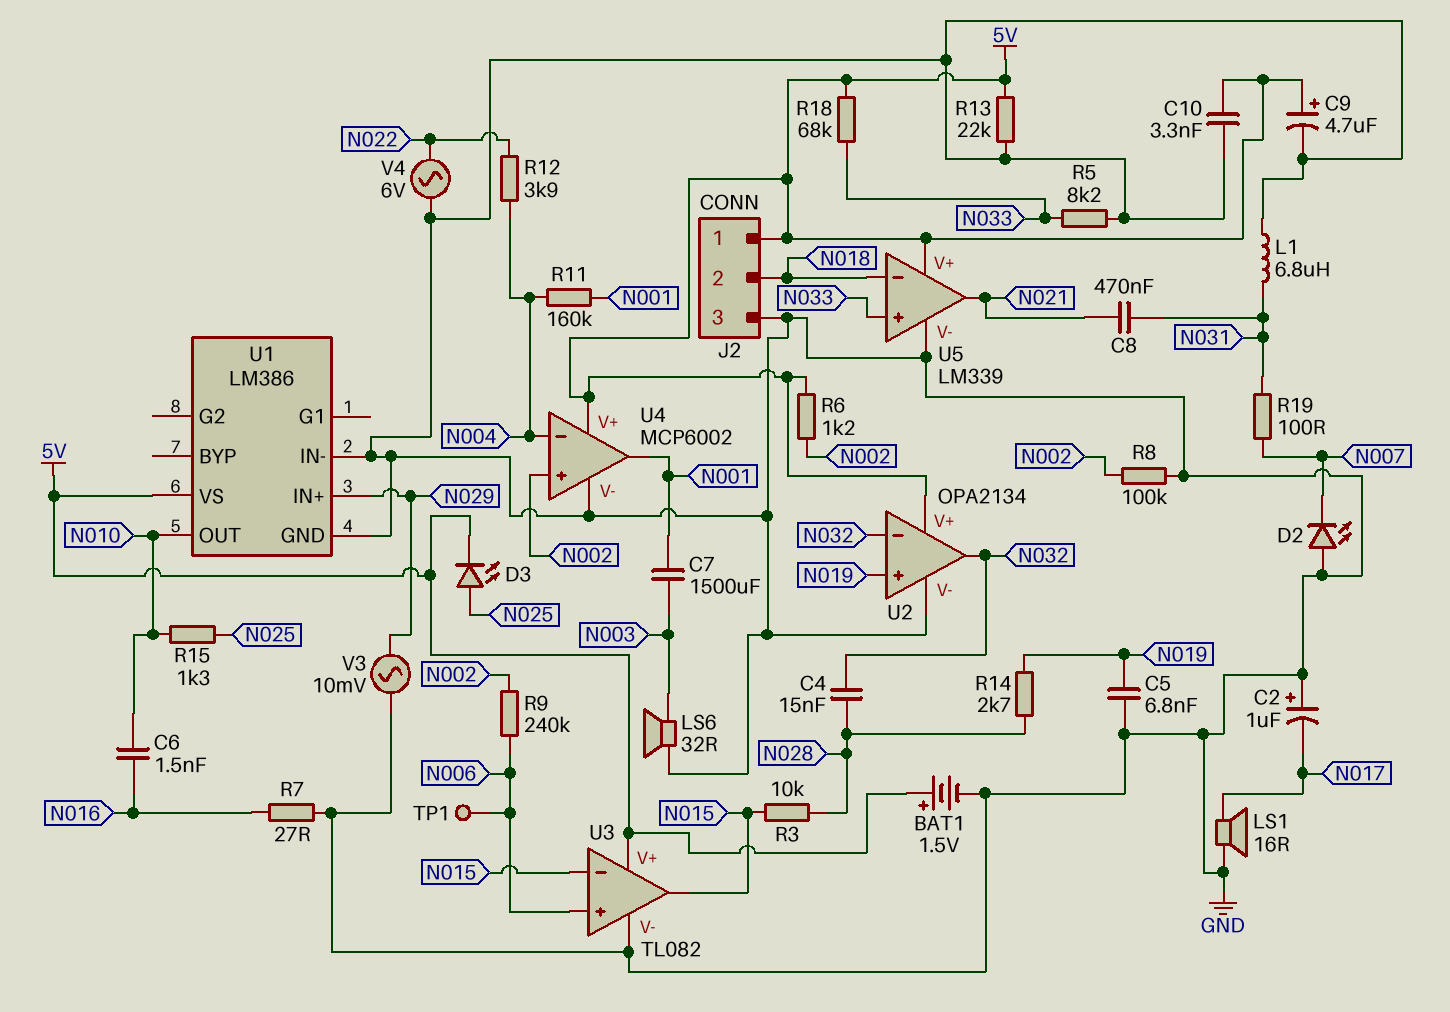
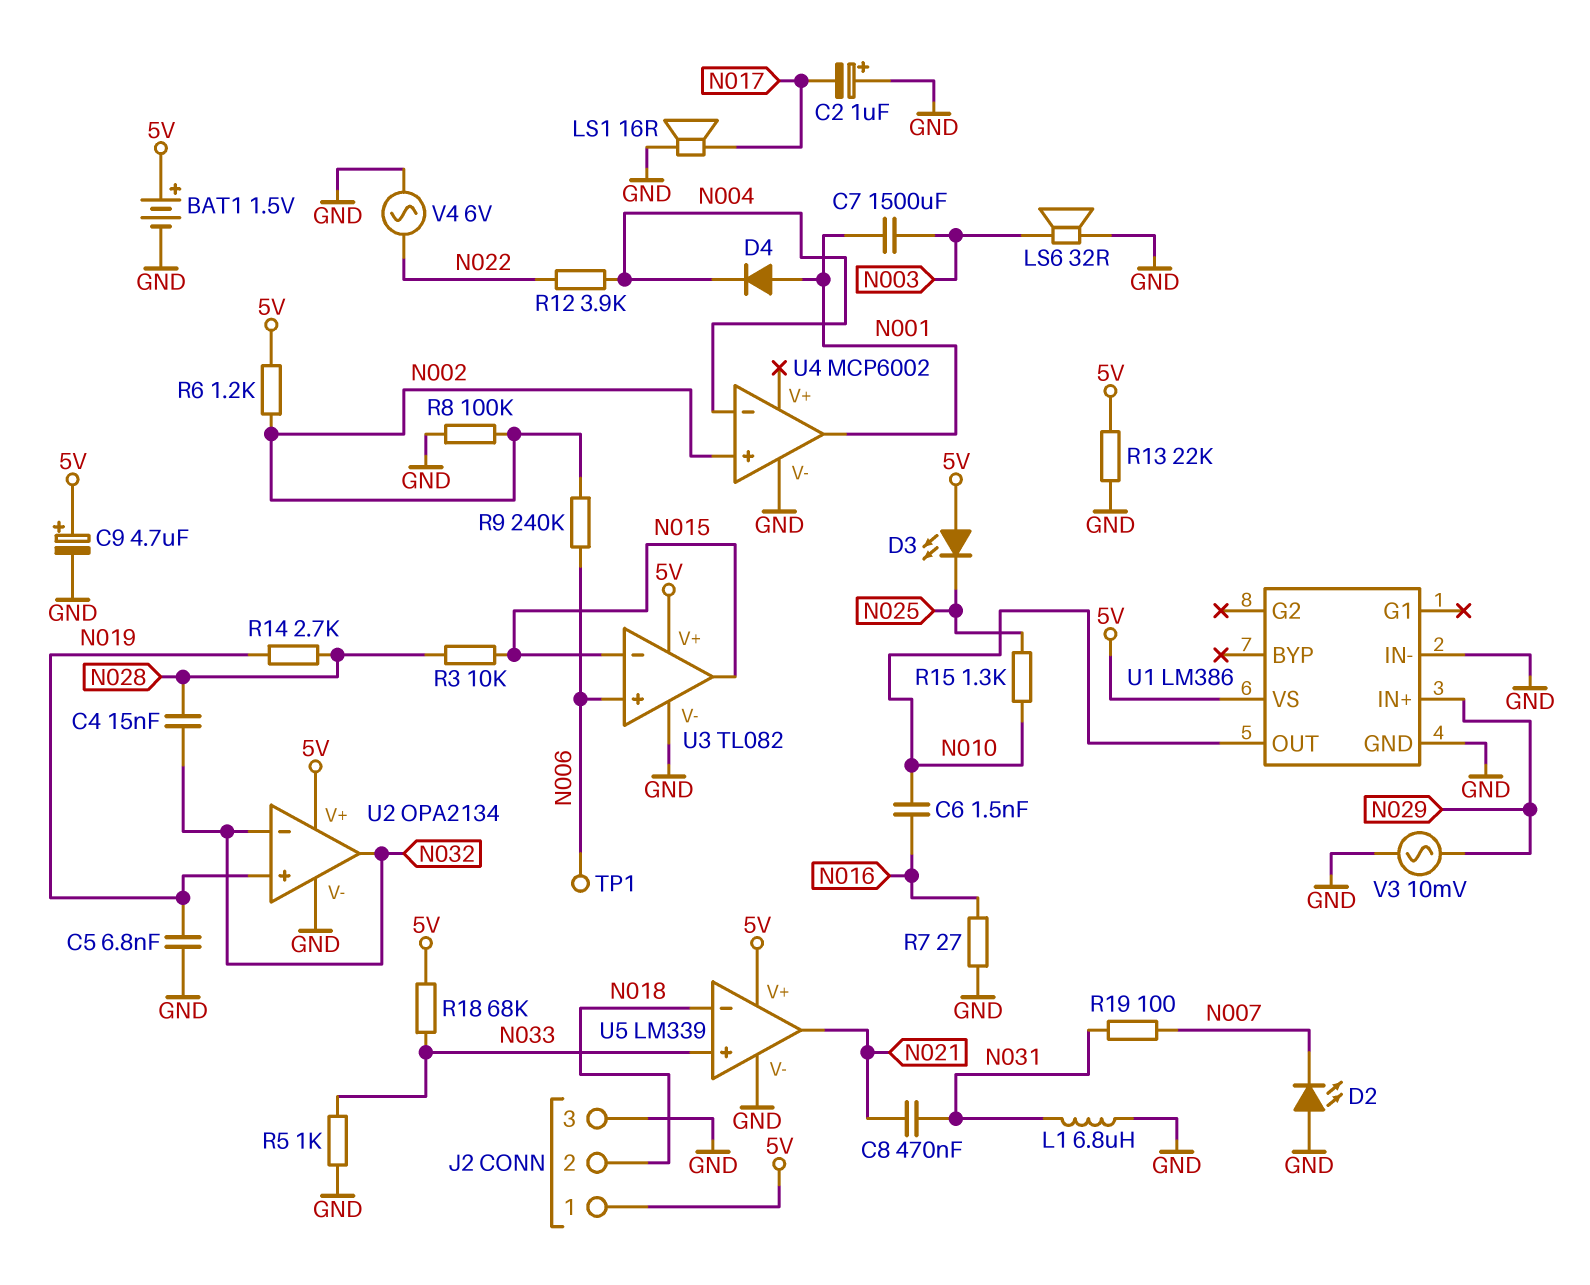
C10: 3.3nF (5V, GND) -> none
D3: LED (A N025, K 5V) -> LED (A 5V, K N025)
D4: none -> diode (A N001, K N004)
R5: 8.2k (GND, N033) -> 1k (GND, N033)
R11: 160k (N001, N004) -> none
U4 pin V+: 5V -> none

